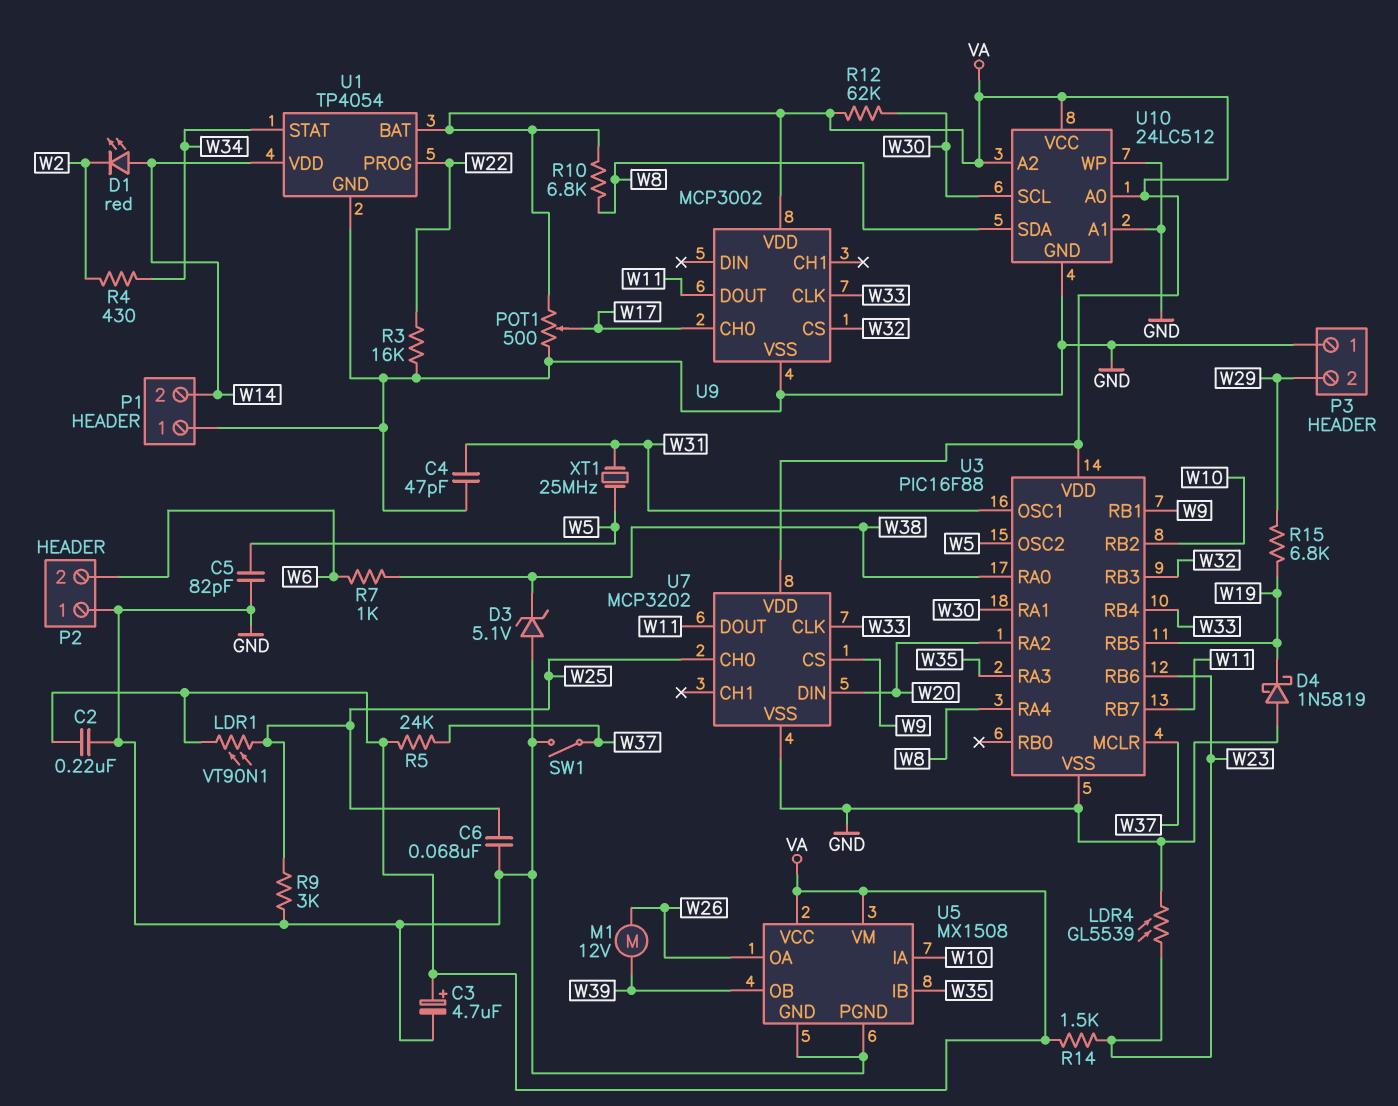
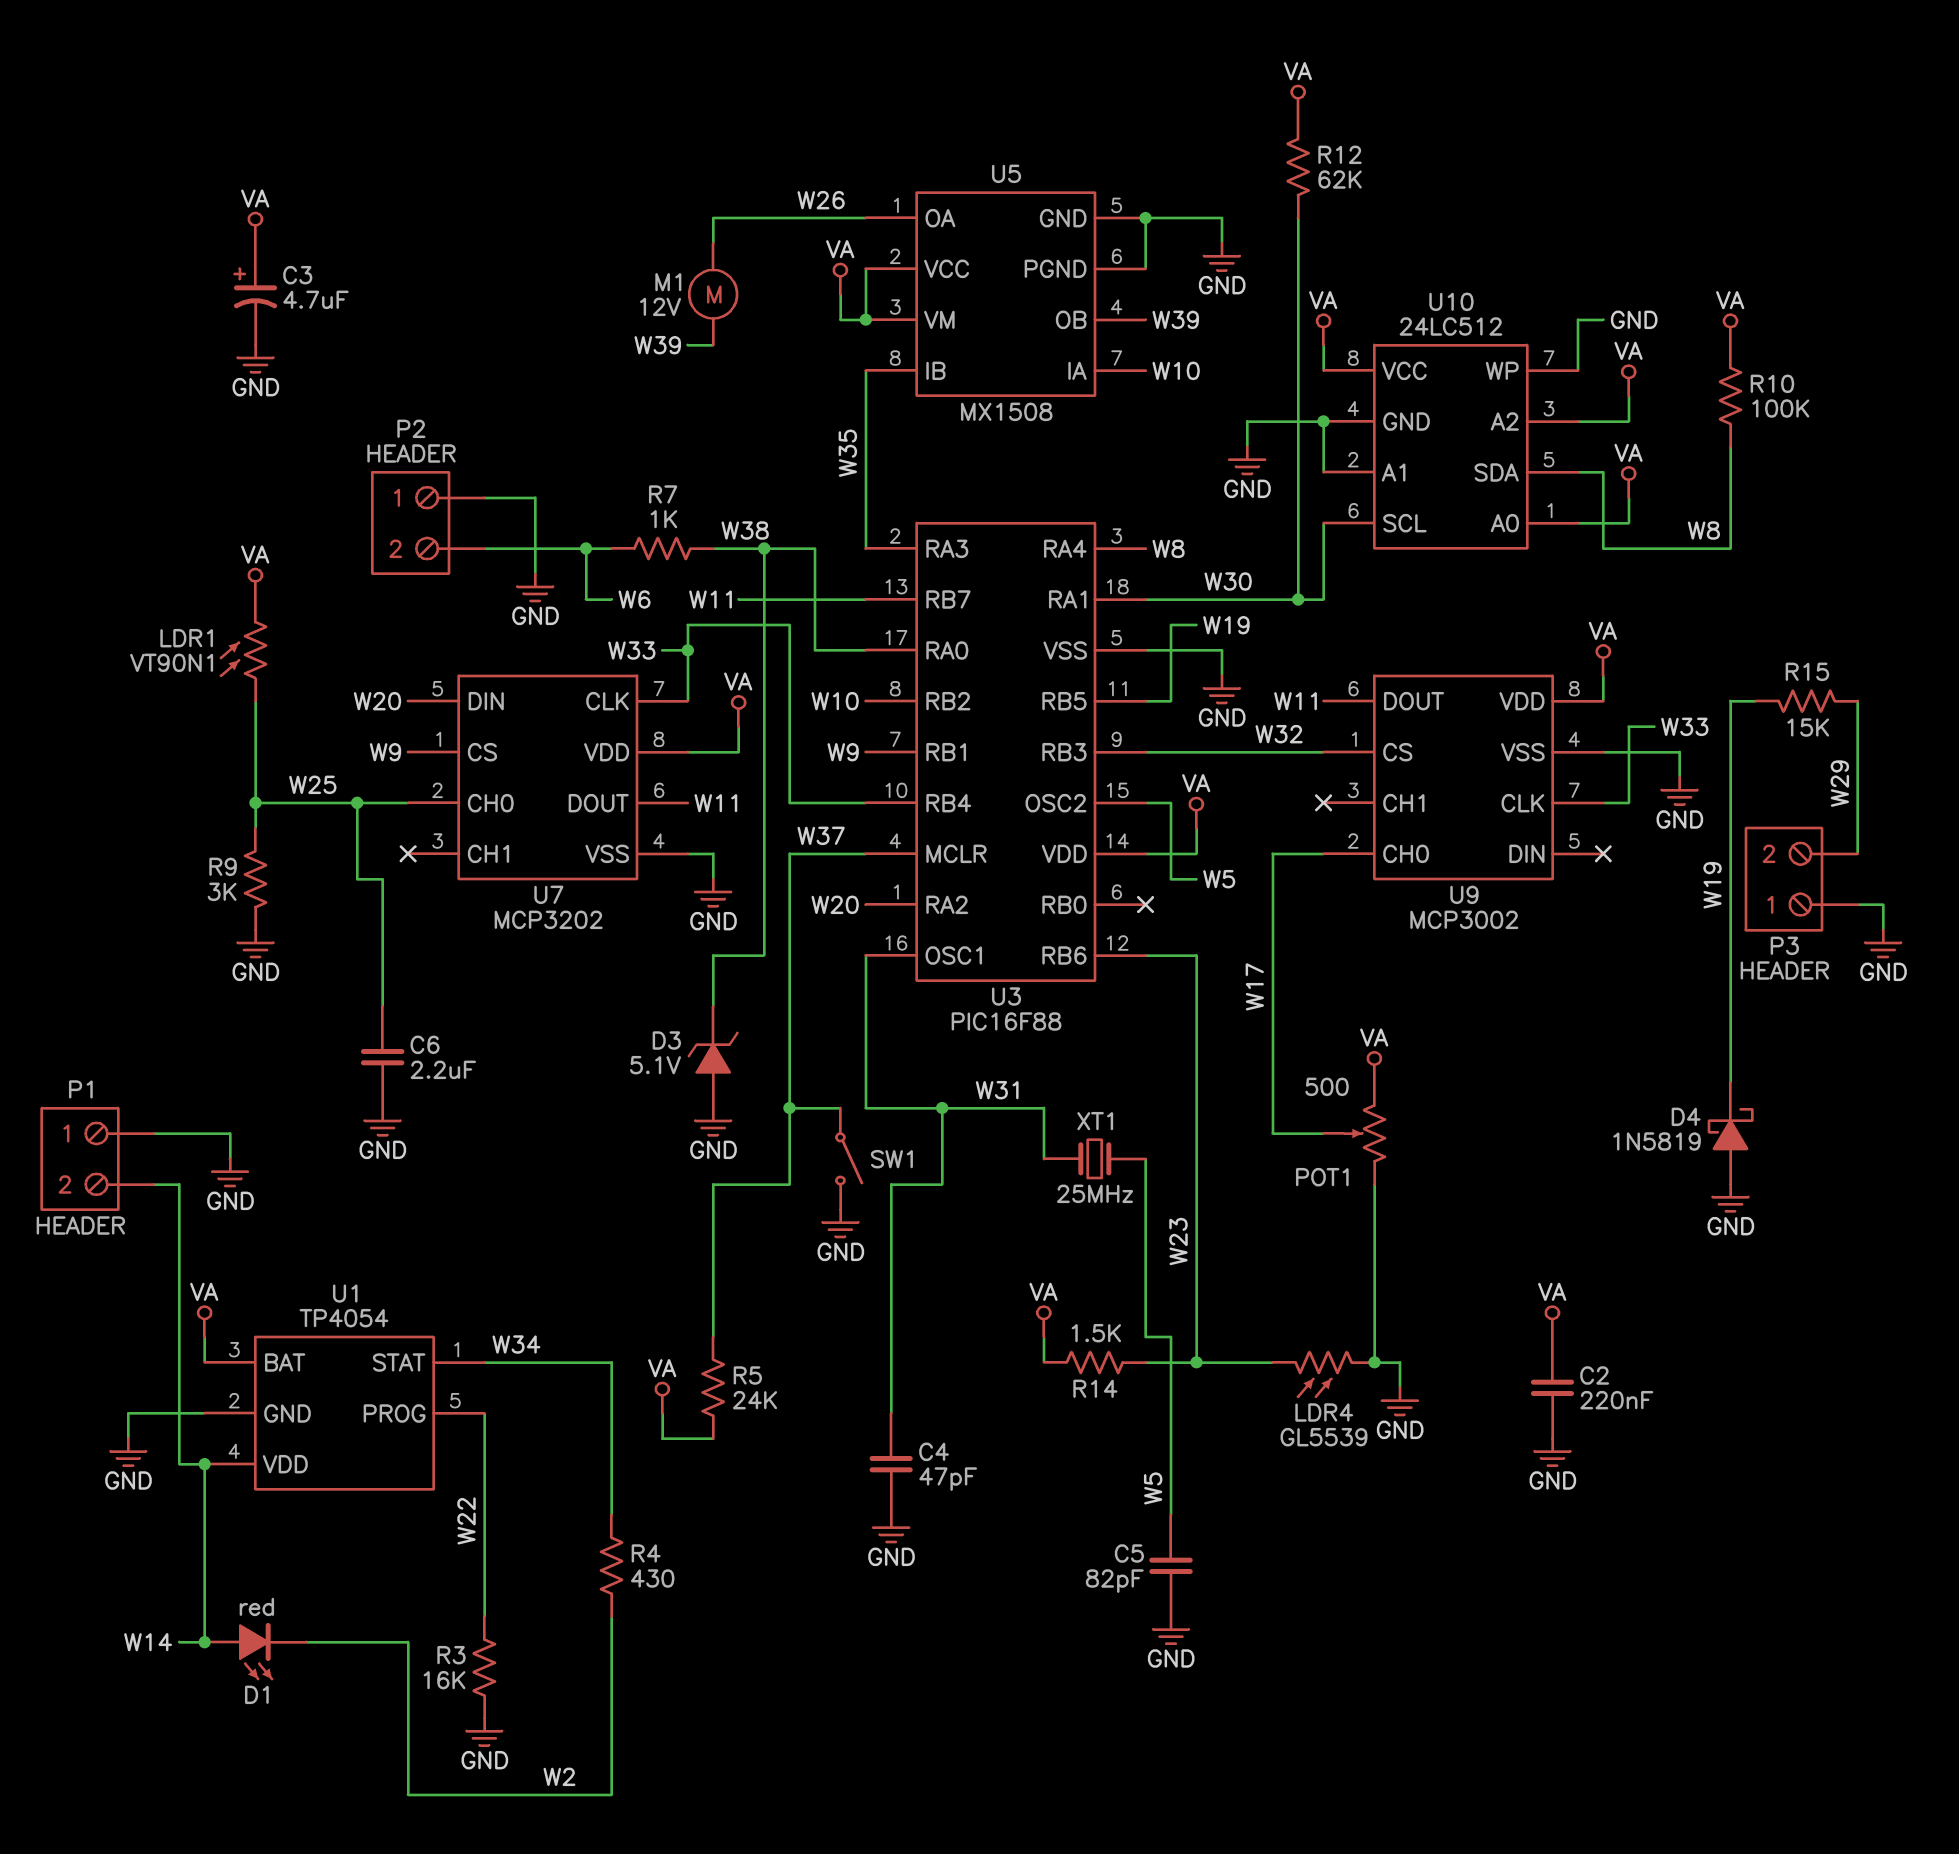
C6: 68nF (GND, W25) -> 2.2uF (GND, W25)
R10: 6.8k (VA, W8) -> 100k (VA, W8)
R15: 6.8k (W19, W29) -> 15k (W19, W29)

